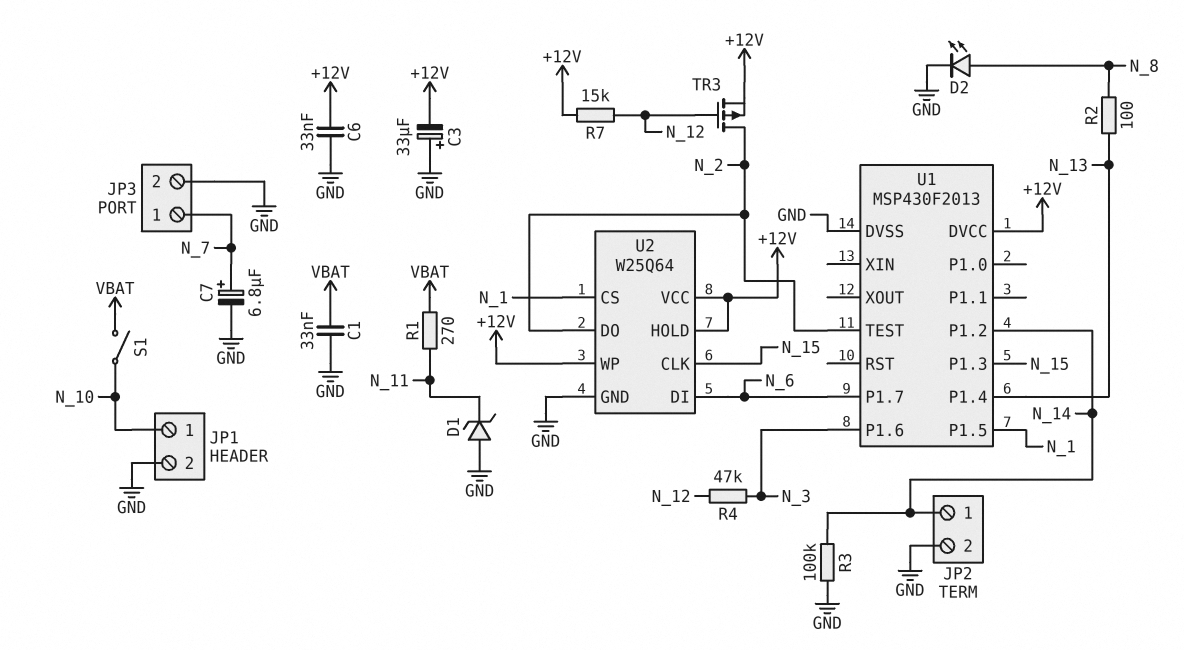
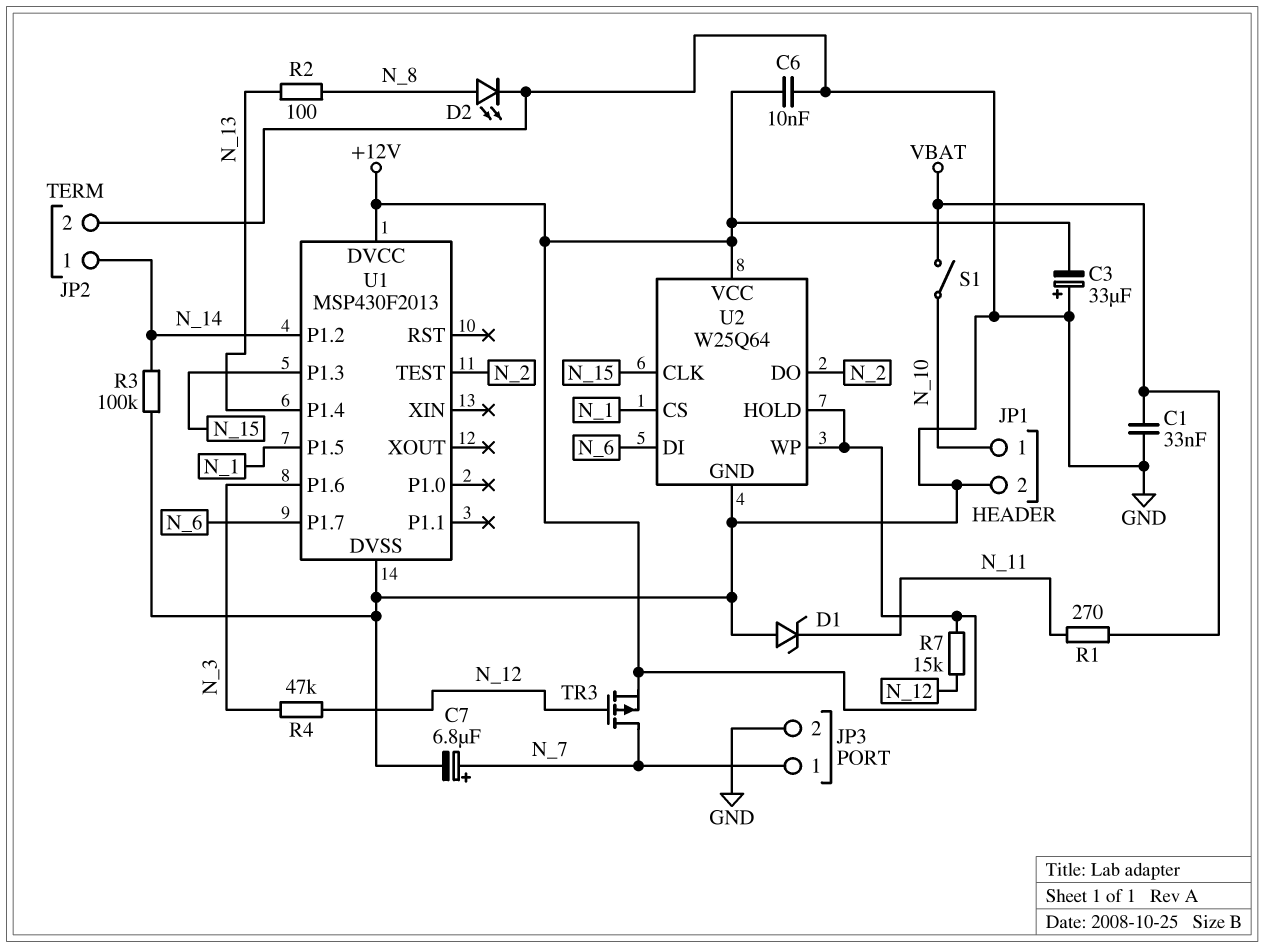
C6: 33nF (+12V, GND) -> 10nF (+12V, GND)
TR3: PMOS (G N_12, D N_2, S +12V) -> PMOS (G N_12, D N_7, S +12V)

